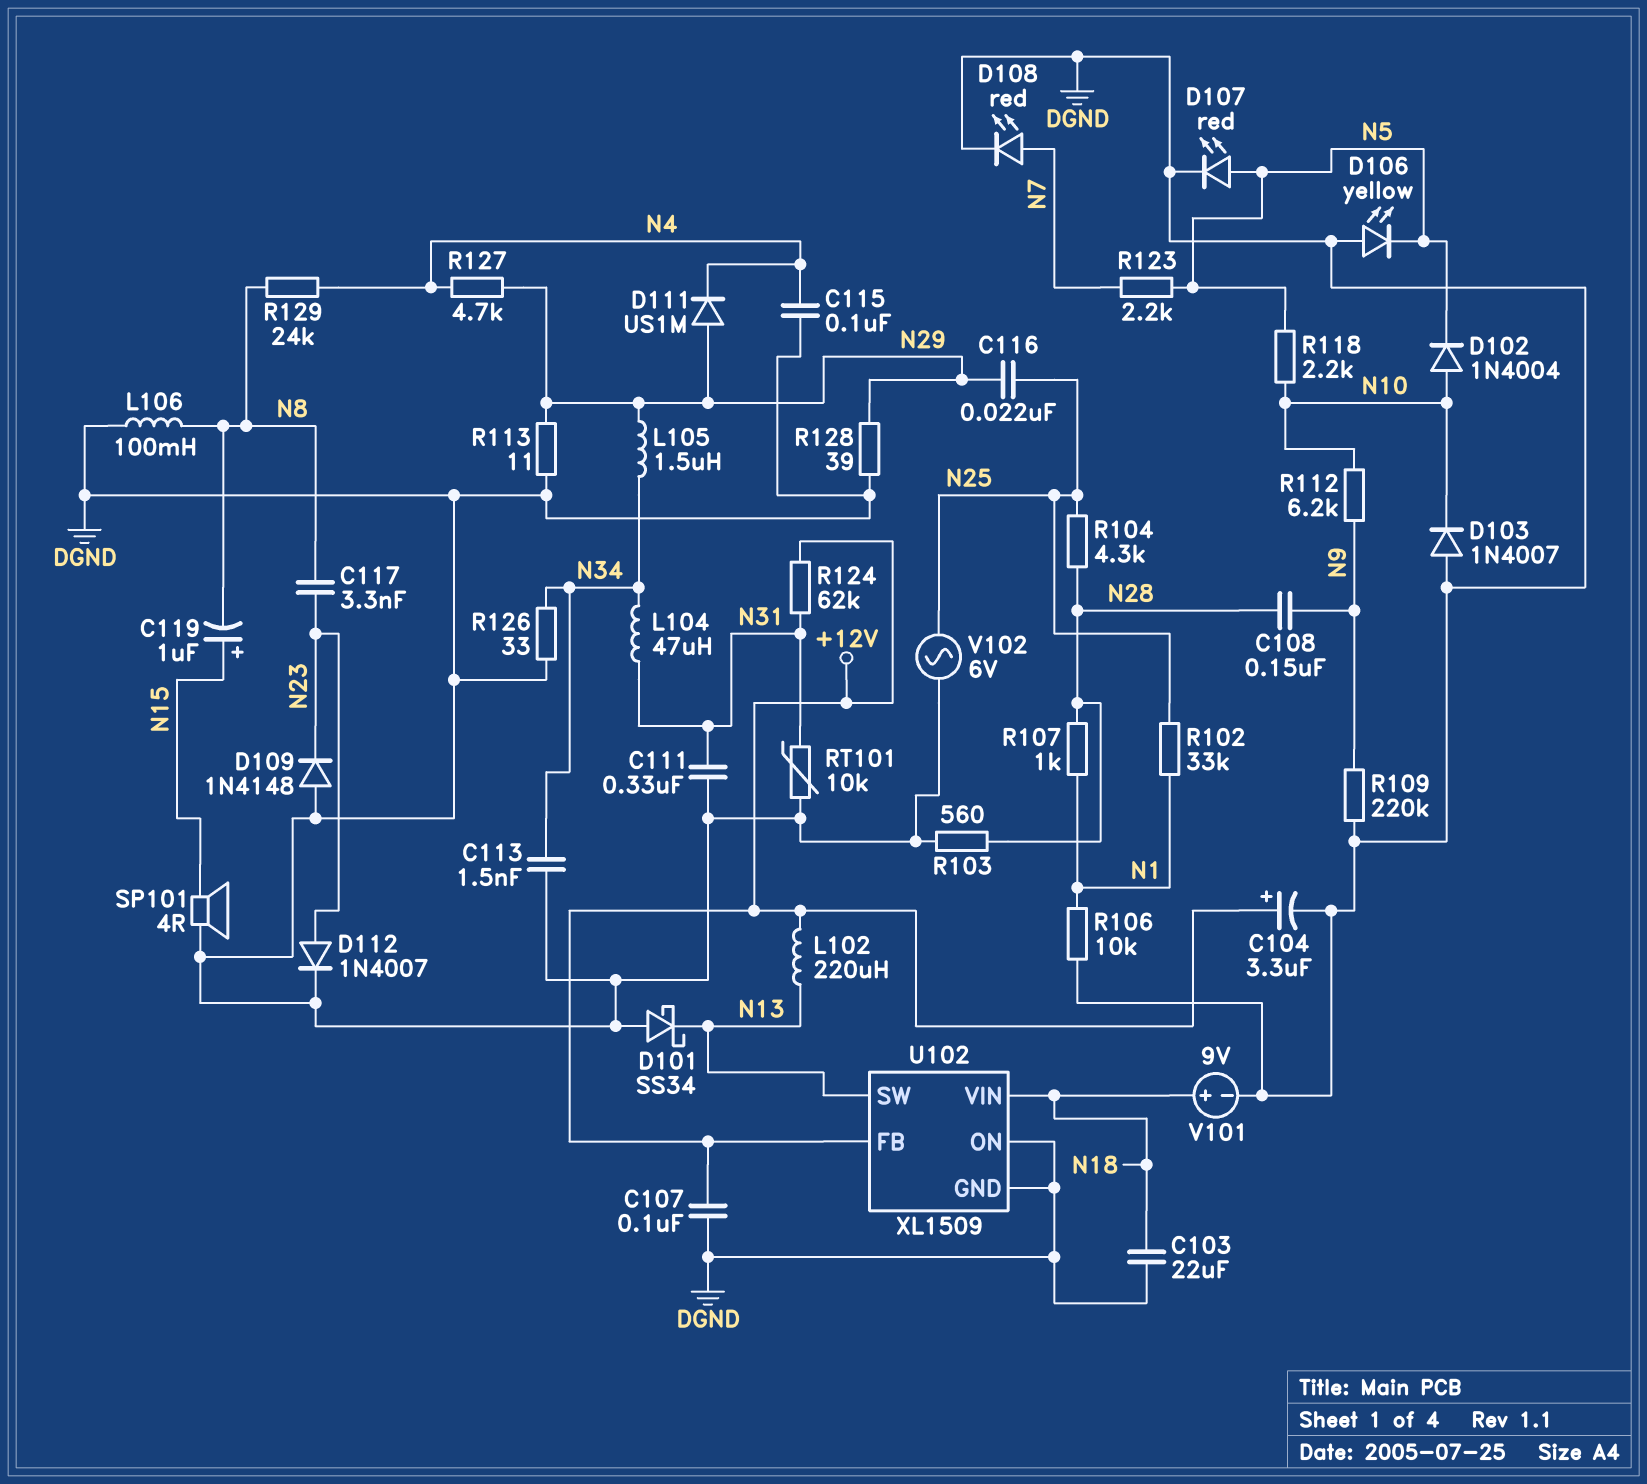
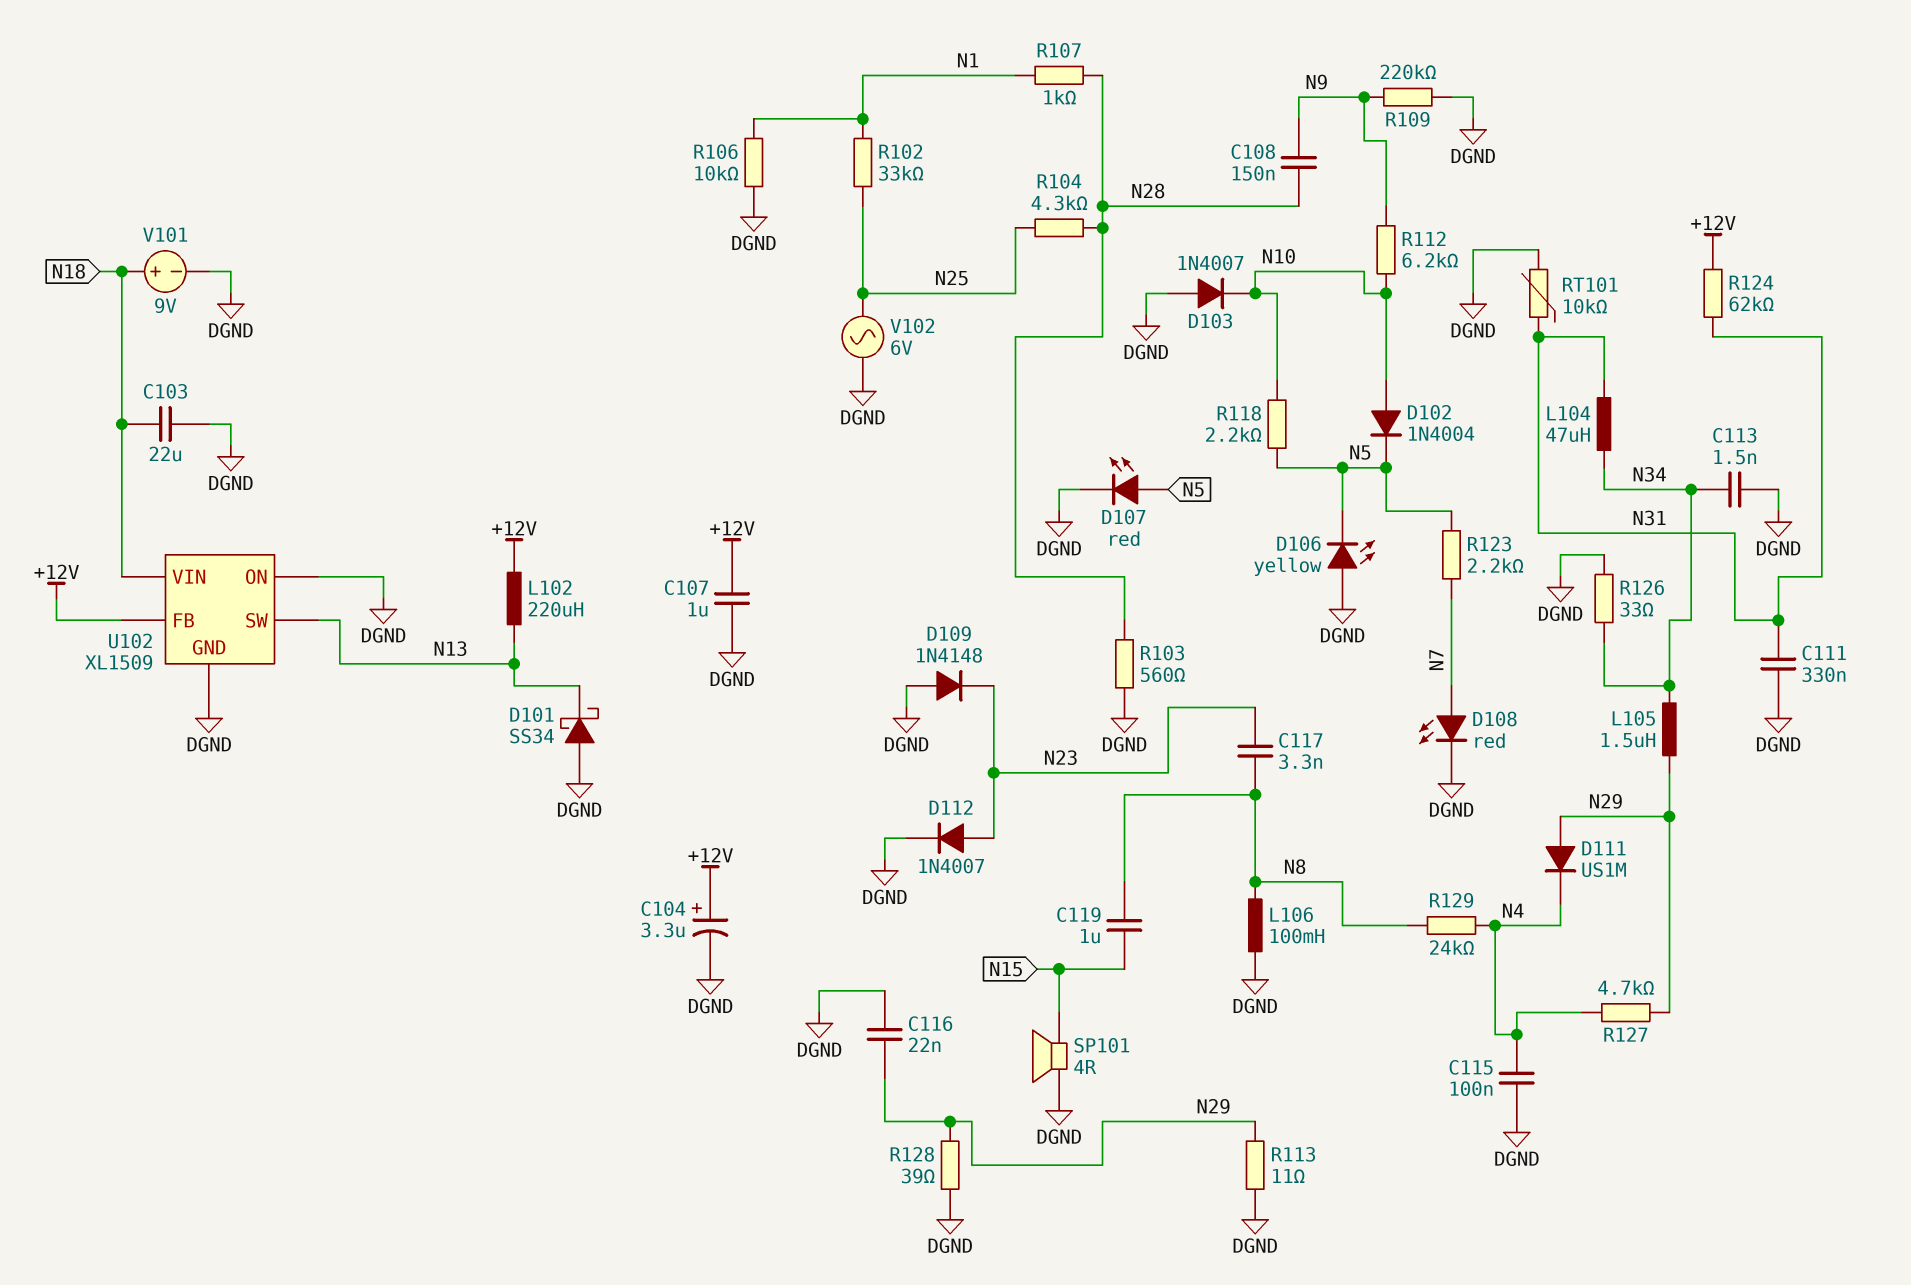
C107: 100nF (+12V, DGND) -> 1uF (+12V, DGND)
C116: 22nF (N25, N29) -> 22nF (DGND, N29)
C119: 1uF (plus N15, minus N8) -> 1uF (N8, N15)

